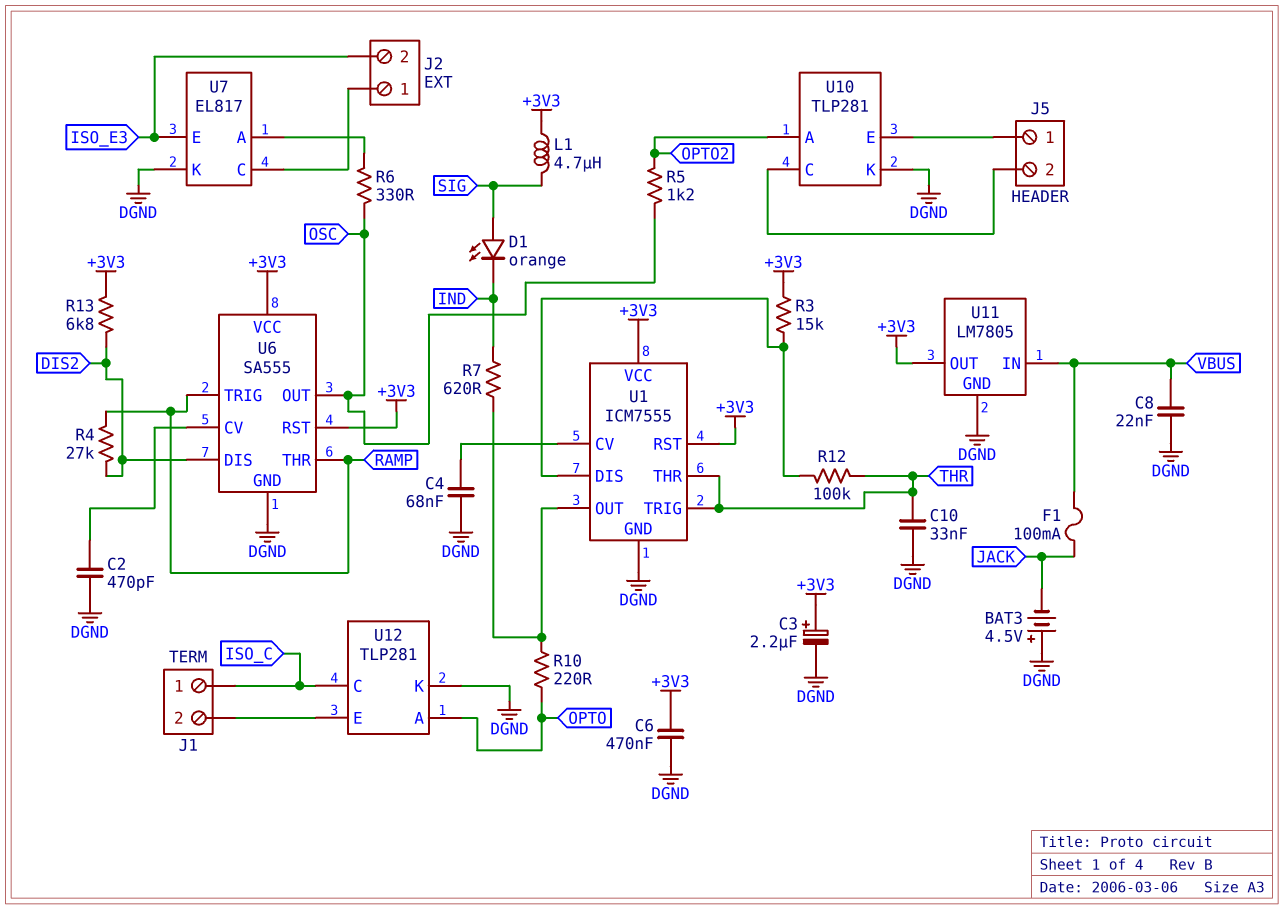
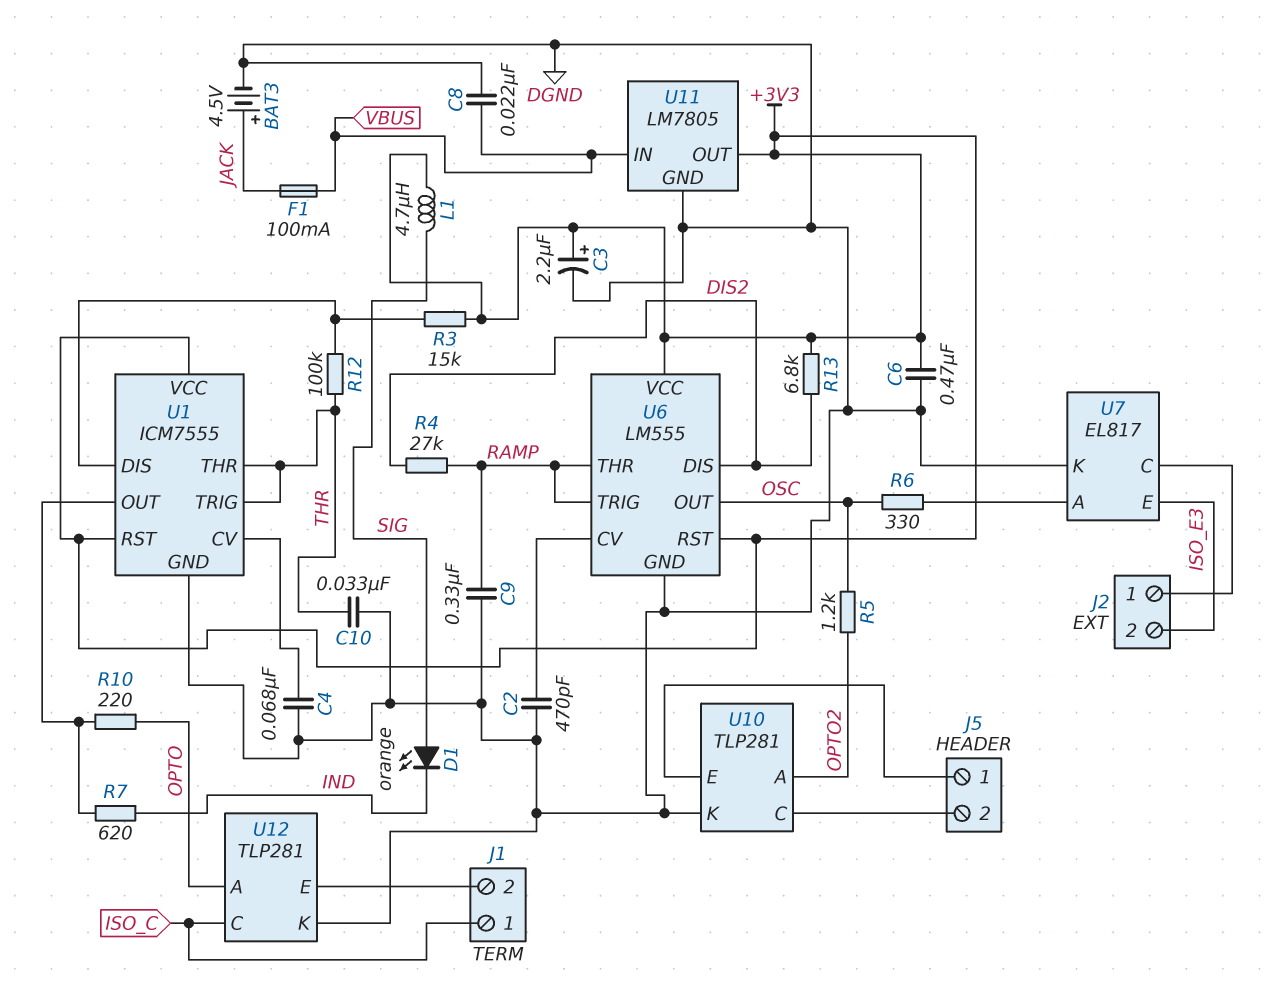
BAT3: 4.5V (plus DGND, minus JACK) -> 4.5V (plus JACK, minus DGND)
C9: none -> 330nF (DGND, RAMP)
U6: SA555 -> LM555

